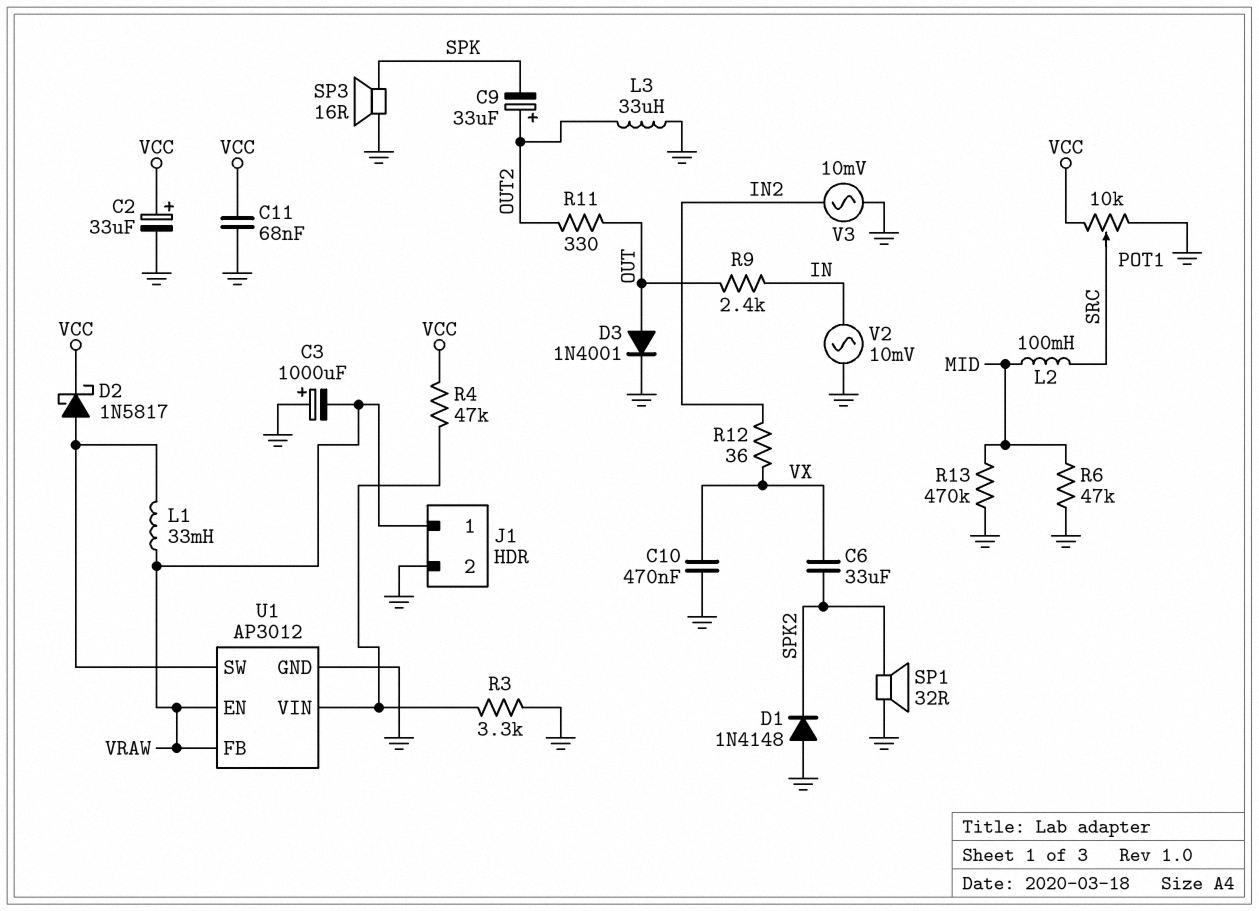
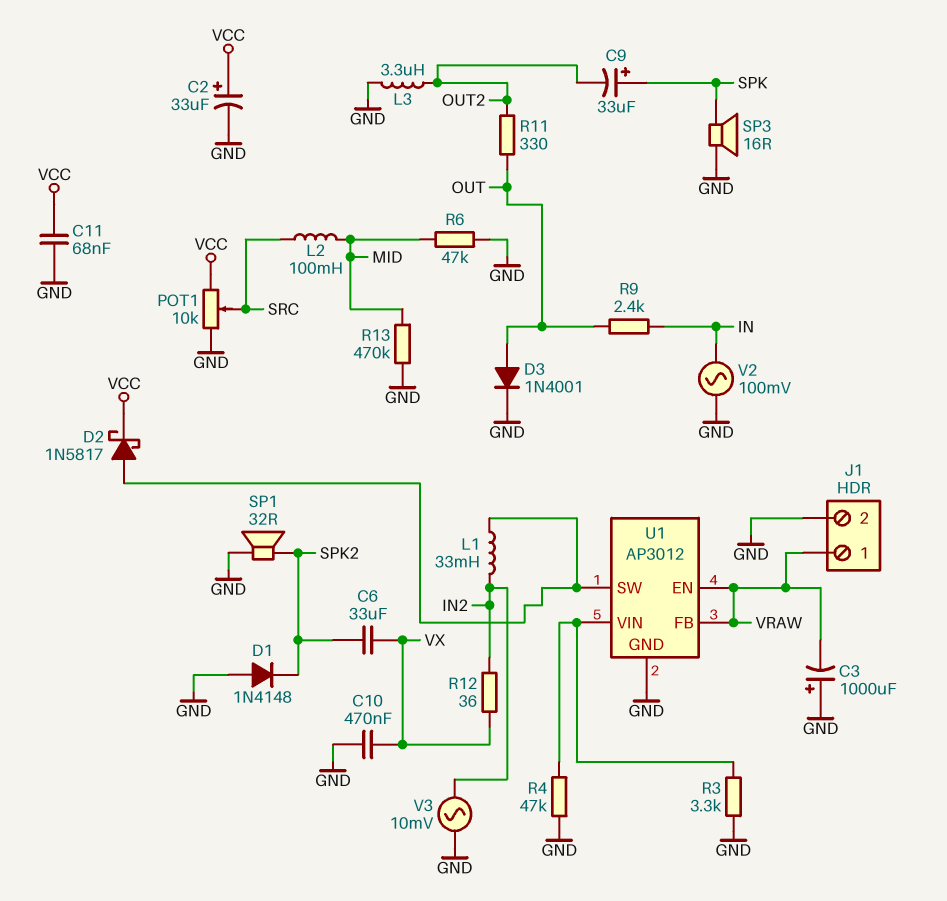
C9: 33uF (plus OUT2, minus SPK) -> 33uF (plus SPK, minus OUT2)
L1: 33mH (U1/SW, VRAW) -> 33mH (IN2, U1/SW)
L3: 33uH (GND, OUT2) -> 3.3uH (GND, OUT2)
R4: 47k (U1/VIN, VCC) -> 47k (GND, U1/VIN)
V2: AC 10mV (GND, IN) -> AC 100mV (GND, IN)

